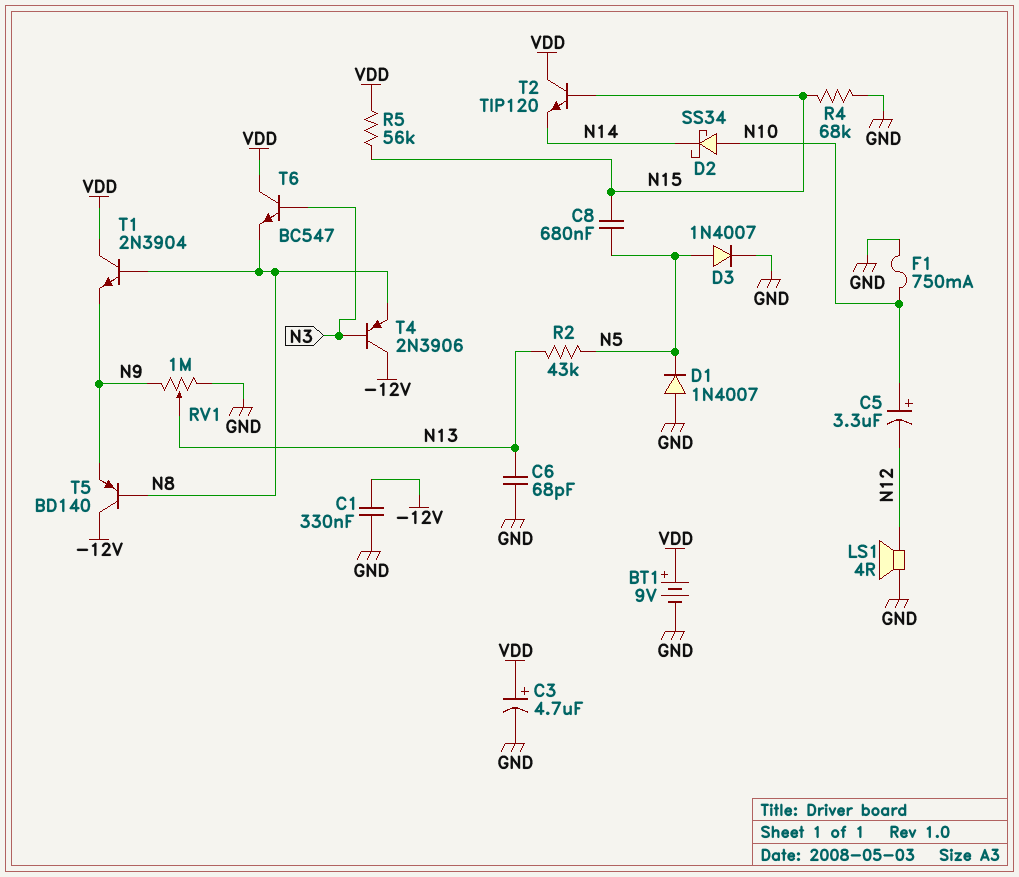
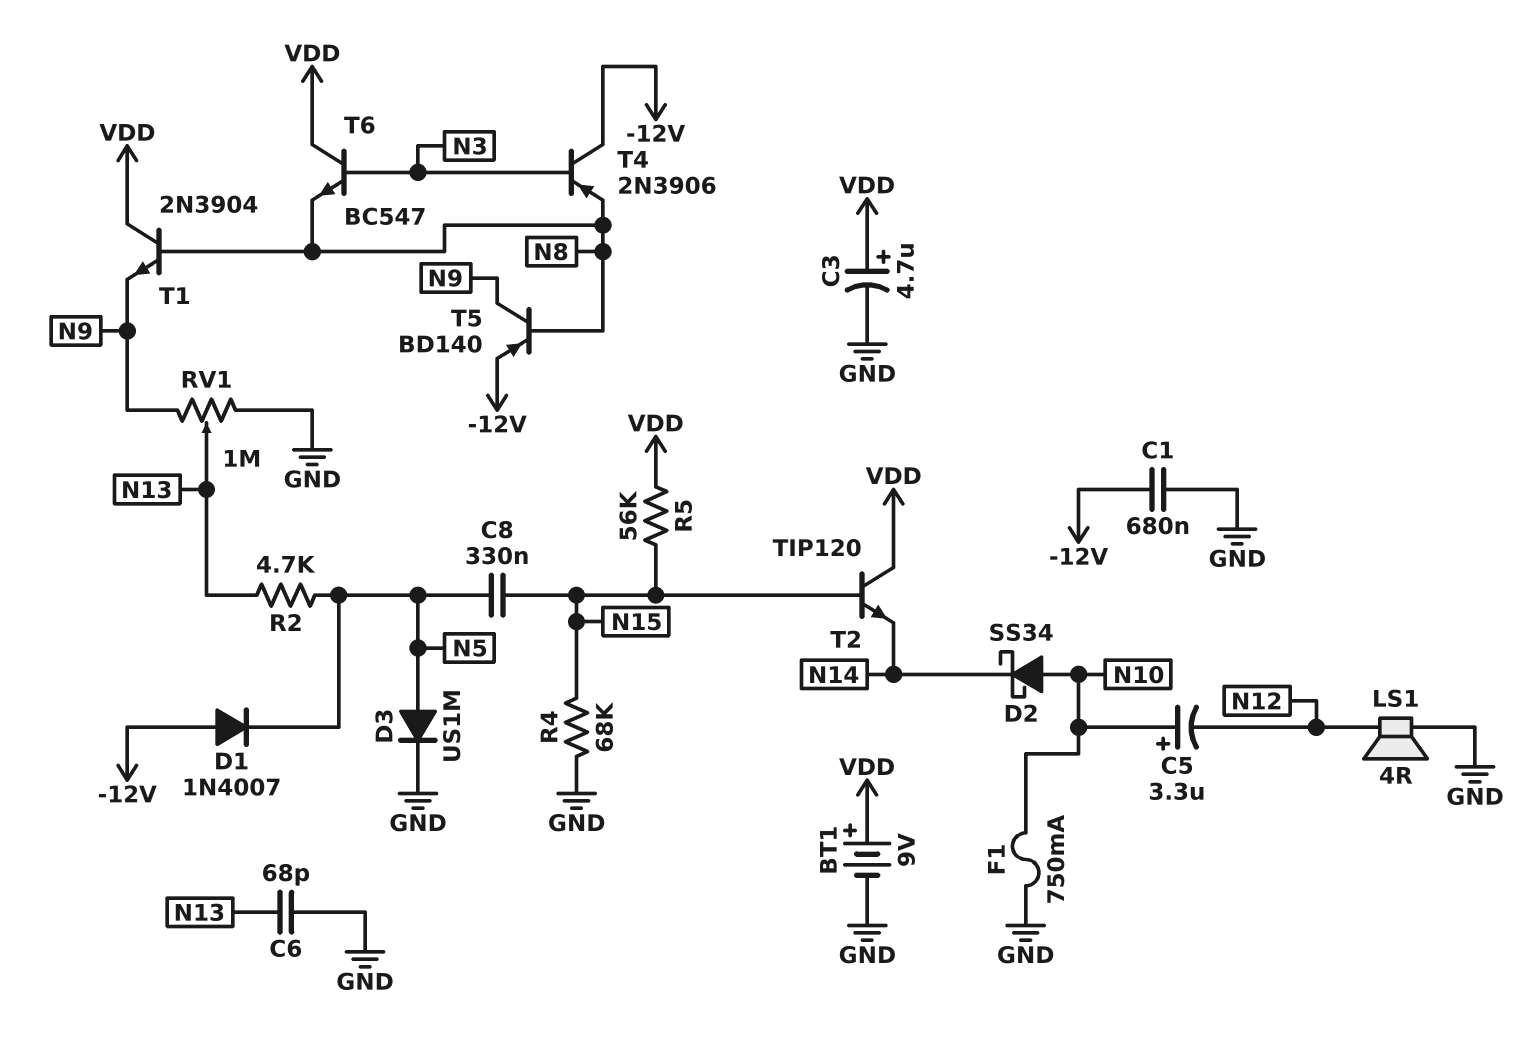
C1: 330nF (-12V, GND) -> 680nF (-12V, GND)
C8: 680nF (N5, N15) -> 330nF (N5, N15)
D1: diode 1N4007 (A GND, K N5) -> diode 1N4007 (A -12V, K N5)
D3: diode 1N4007 (A N5, K GND) -> diode US1M (A N5, K GND)
R2: 43k (N5, N13) -> 4.7k (N5, N13)
T5: PNP BD140 (B N8, C -12V, E N9) -> PNP BD140 (B N8, C N9, E -12V)

